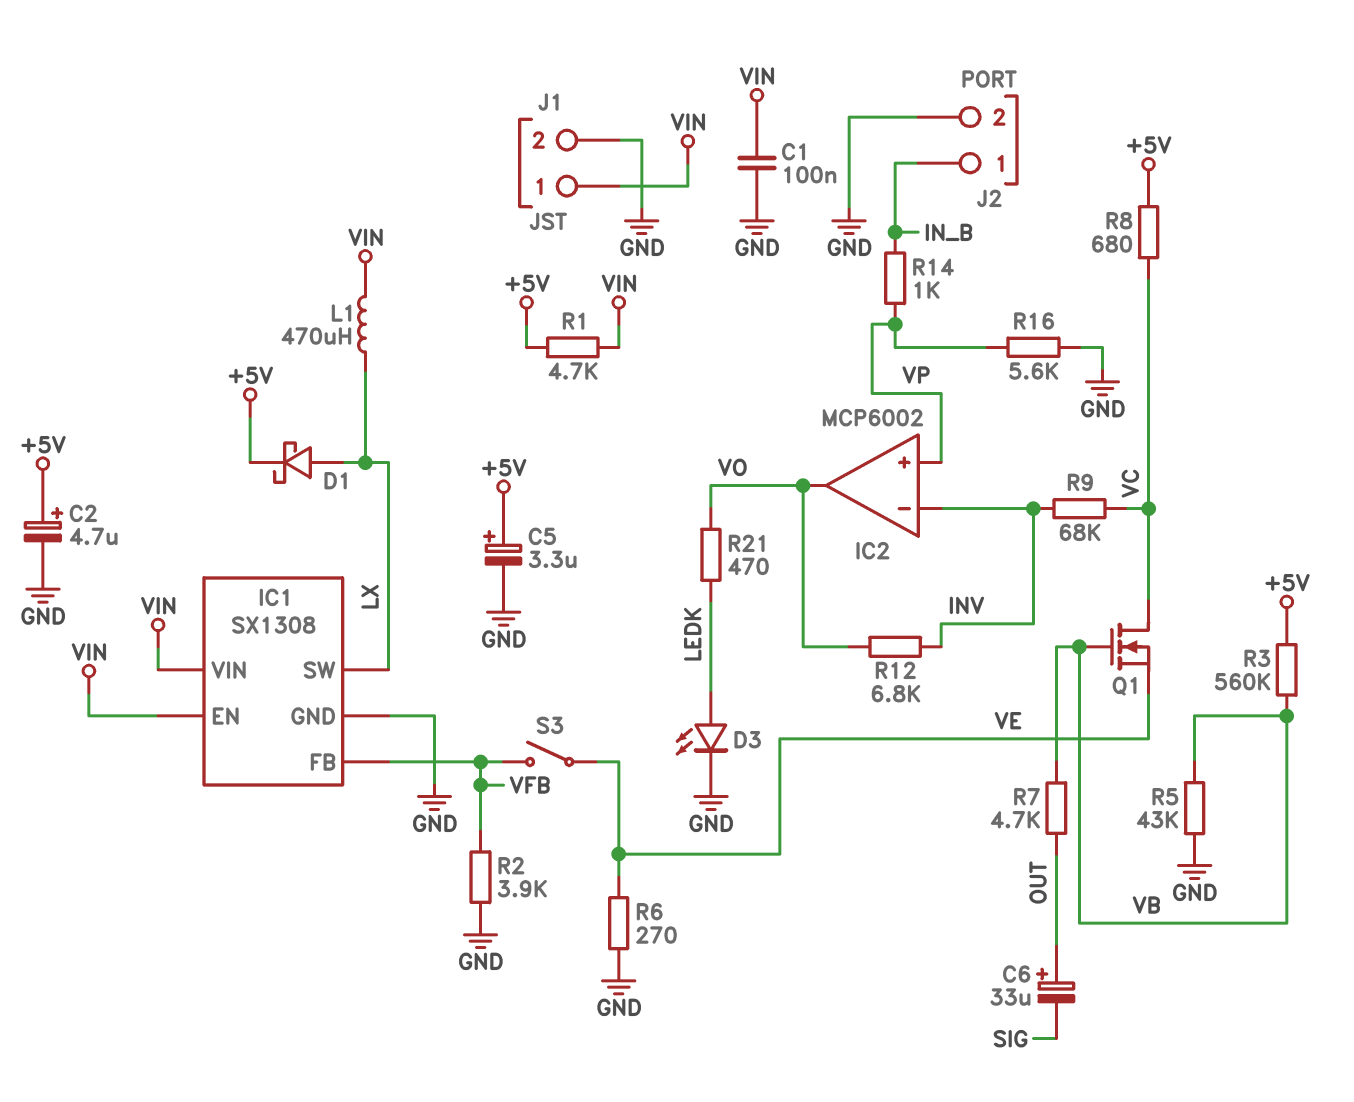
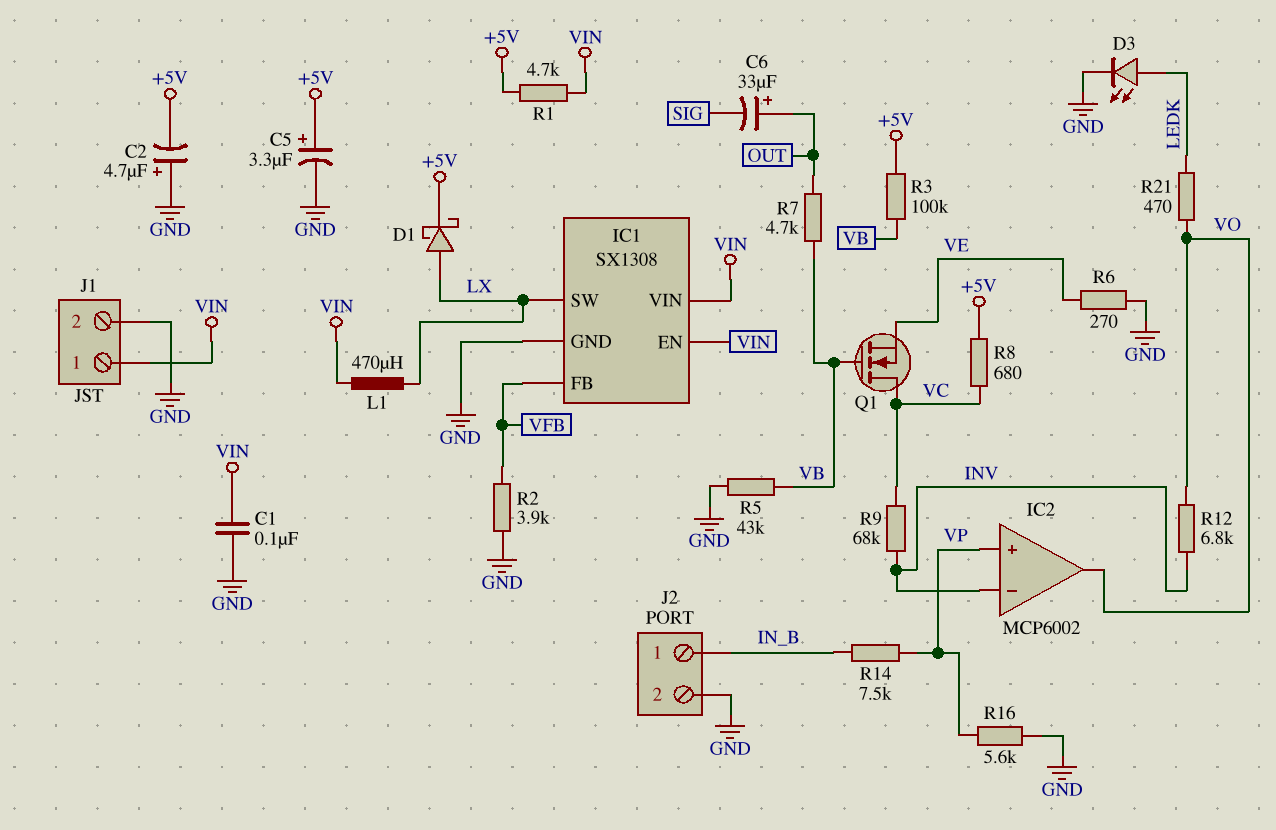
C2: 4.7uF (plus +5V, minus GND) -> 4.7uF (plus GND, minus +5V)
R3: 560k (+5V, VB) -> 100k (+5V, VB)
R14: 1k (IN_B, VP) -> 7.5k (IN_B, VP)
S3: switch (VE, VFB) -> none

